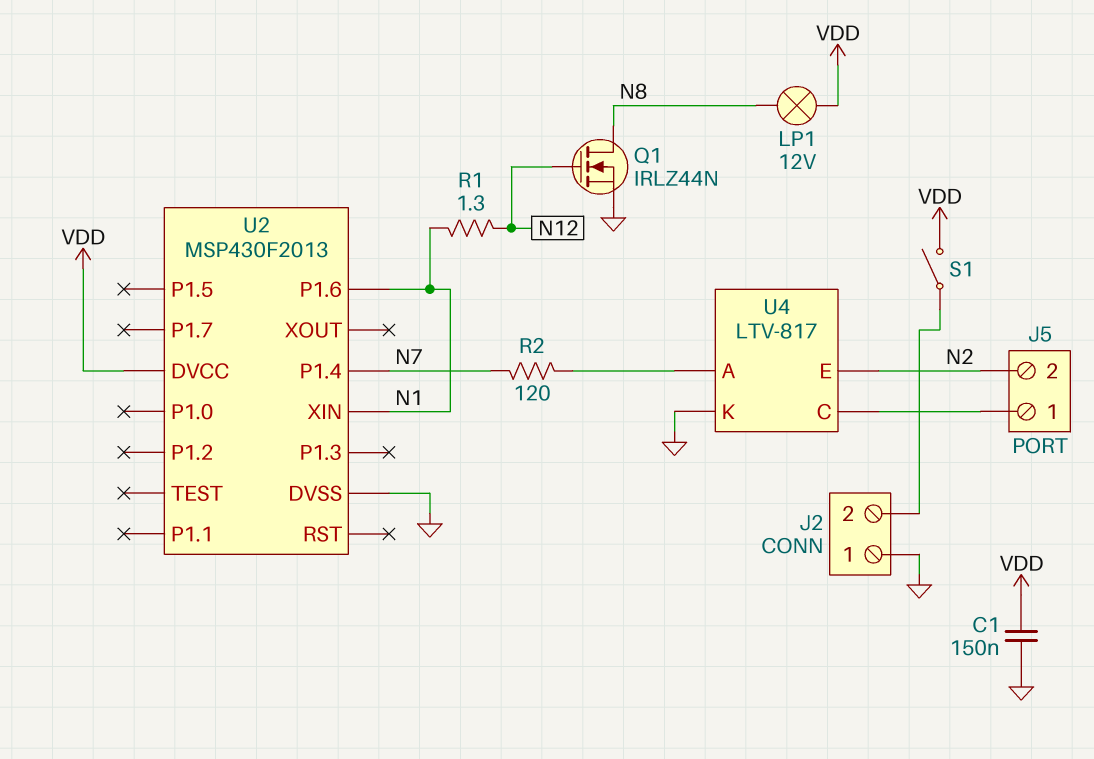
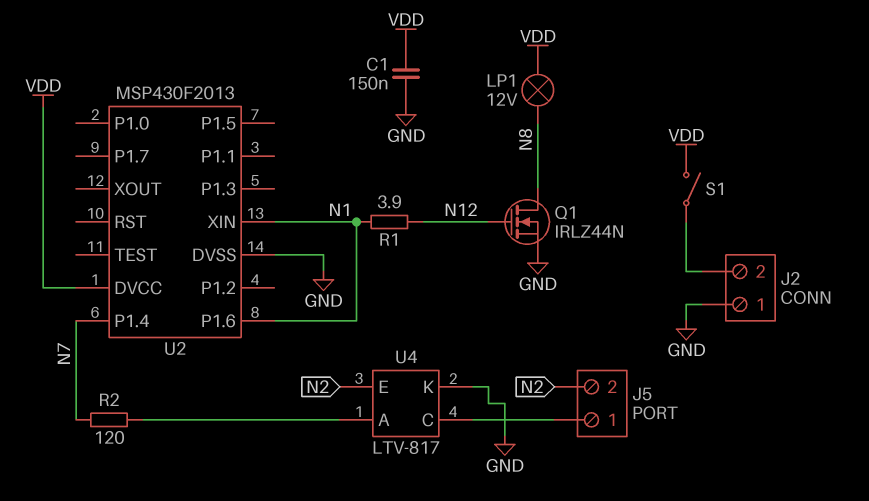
R1: 1.3 (N1, N12) -> 3.9 (N1, N12)

